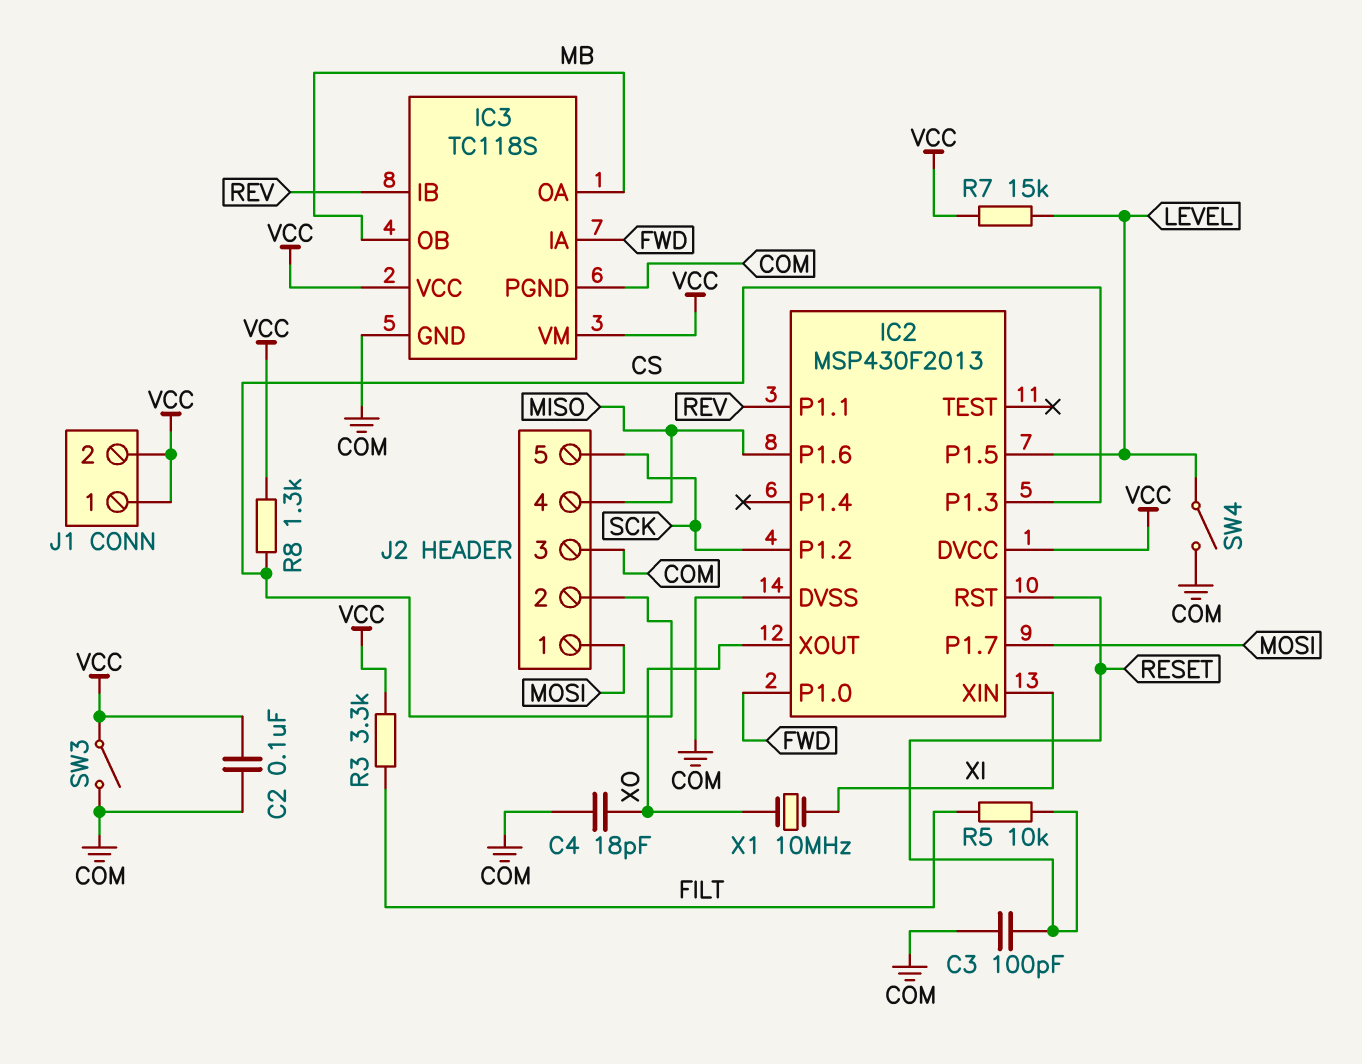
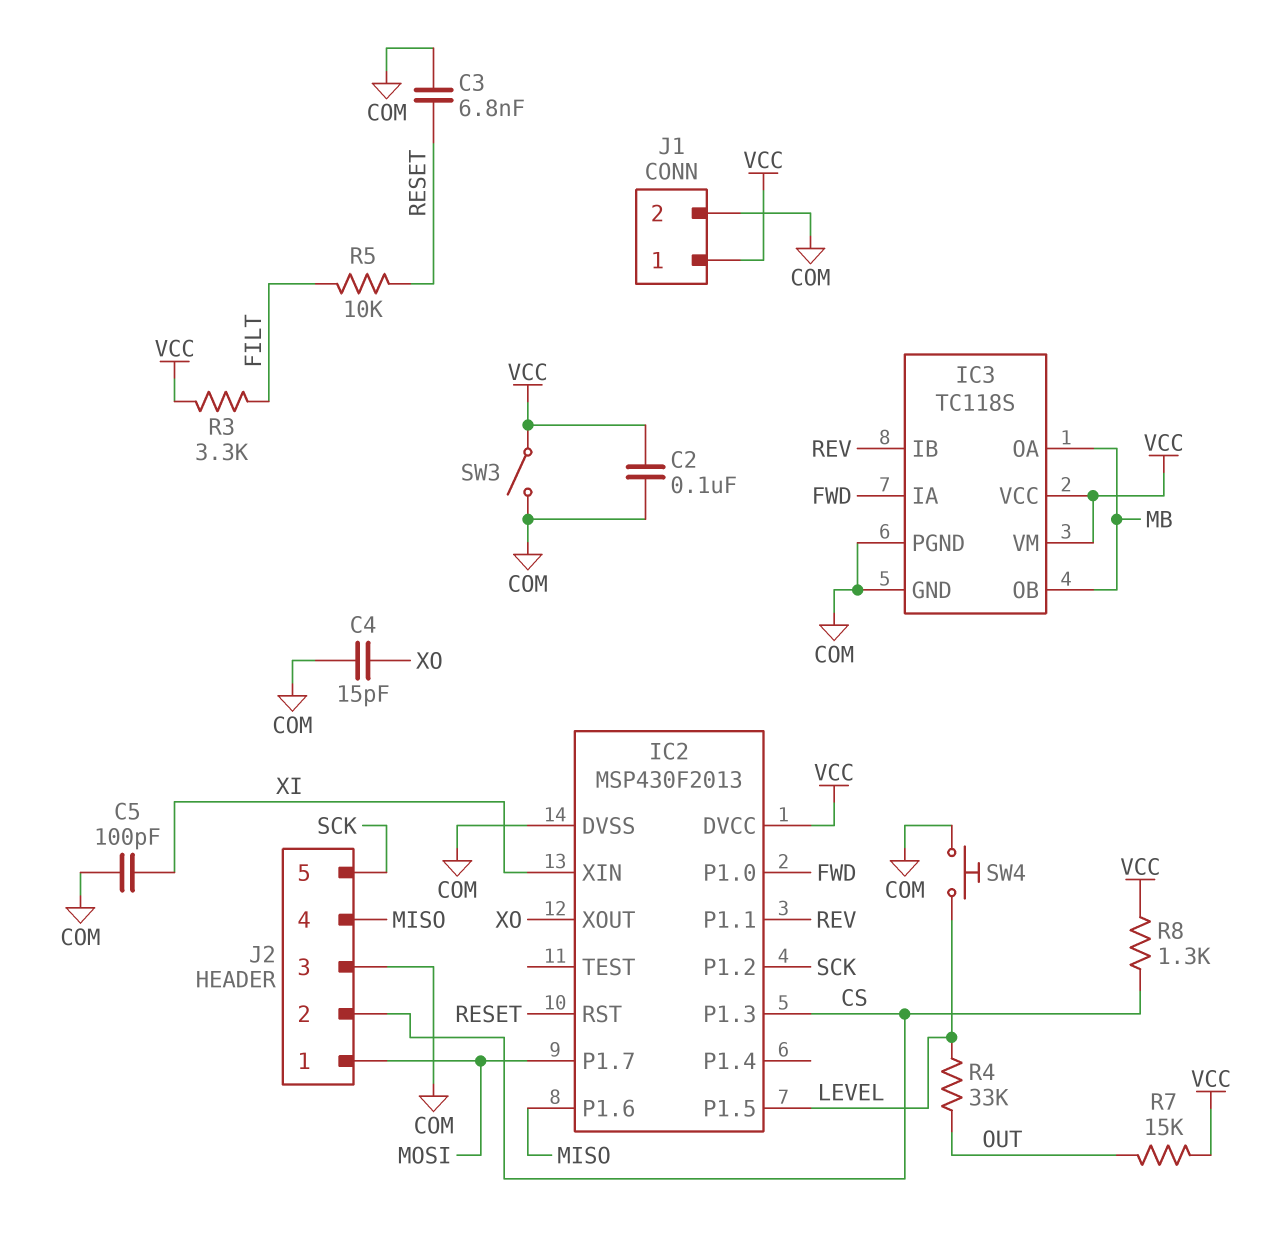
C3: 100pF (COM, RESET) -> 6.8nF (COM, RESET)
C4: 18pF (COM, XO) -> 15pF (COM, XO)
C5: none -> 100pF (COM, XI)
J1 pin 2: VCC -> COM
R4: none -> 33k (LEVEL, OUT)
R7: 15k (LEVEL, VCC) -> 15k (OUT, VCC)
SW4: switch (COM, LEVEL) -> button (COM, LEVEL)
X1: 10MHz (XI, XO) -> none

